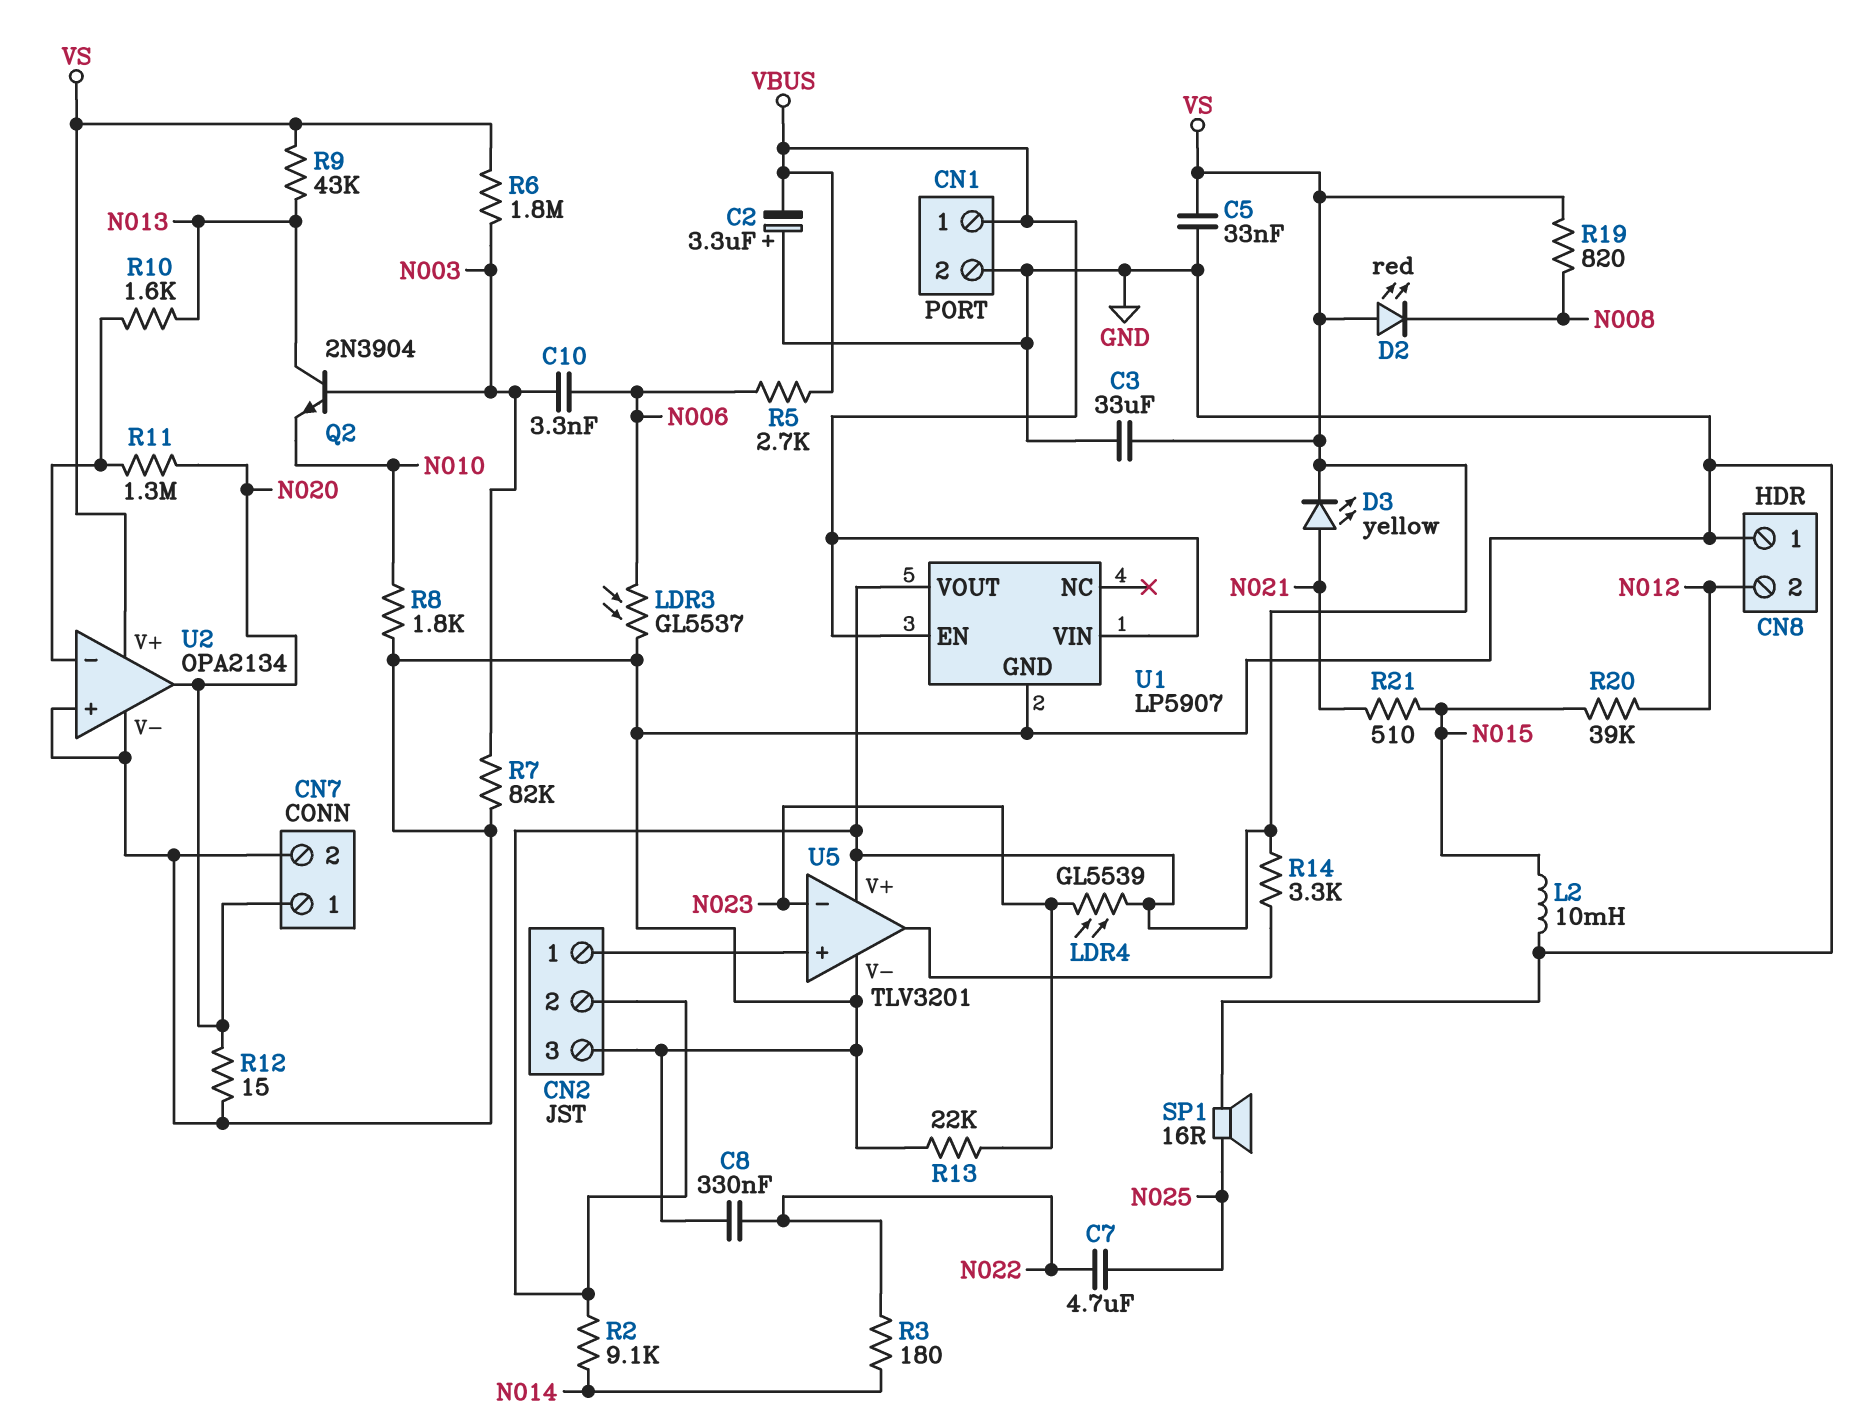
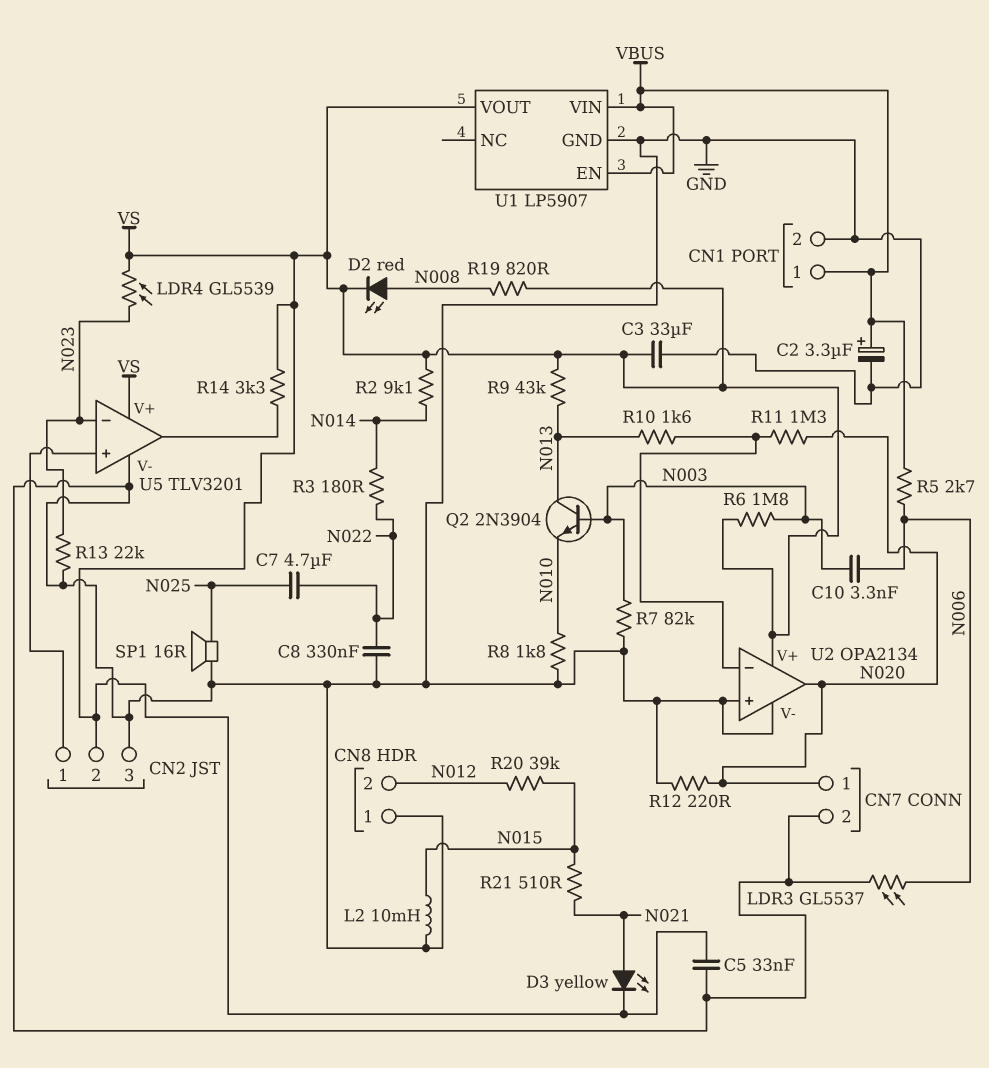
C2: 3.3uF (plus GND, minus VBUS) -> 3.3uF (plus VBUS, minus GND)
D2: LED red (A VS, K N008) -> LED red (A N008, K VS)
R12: 15 (GND, N020) -> 220 (GND, N020)

